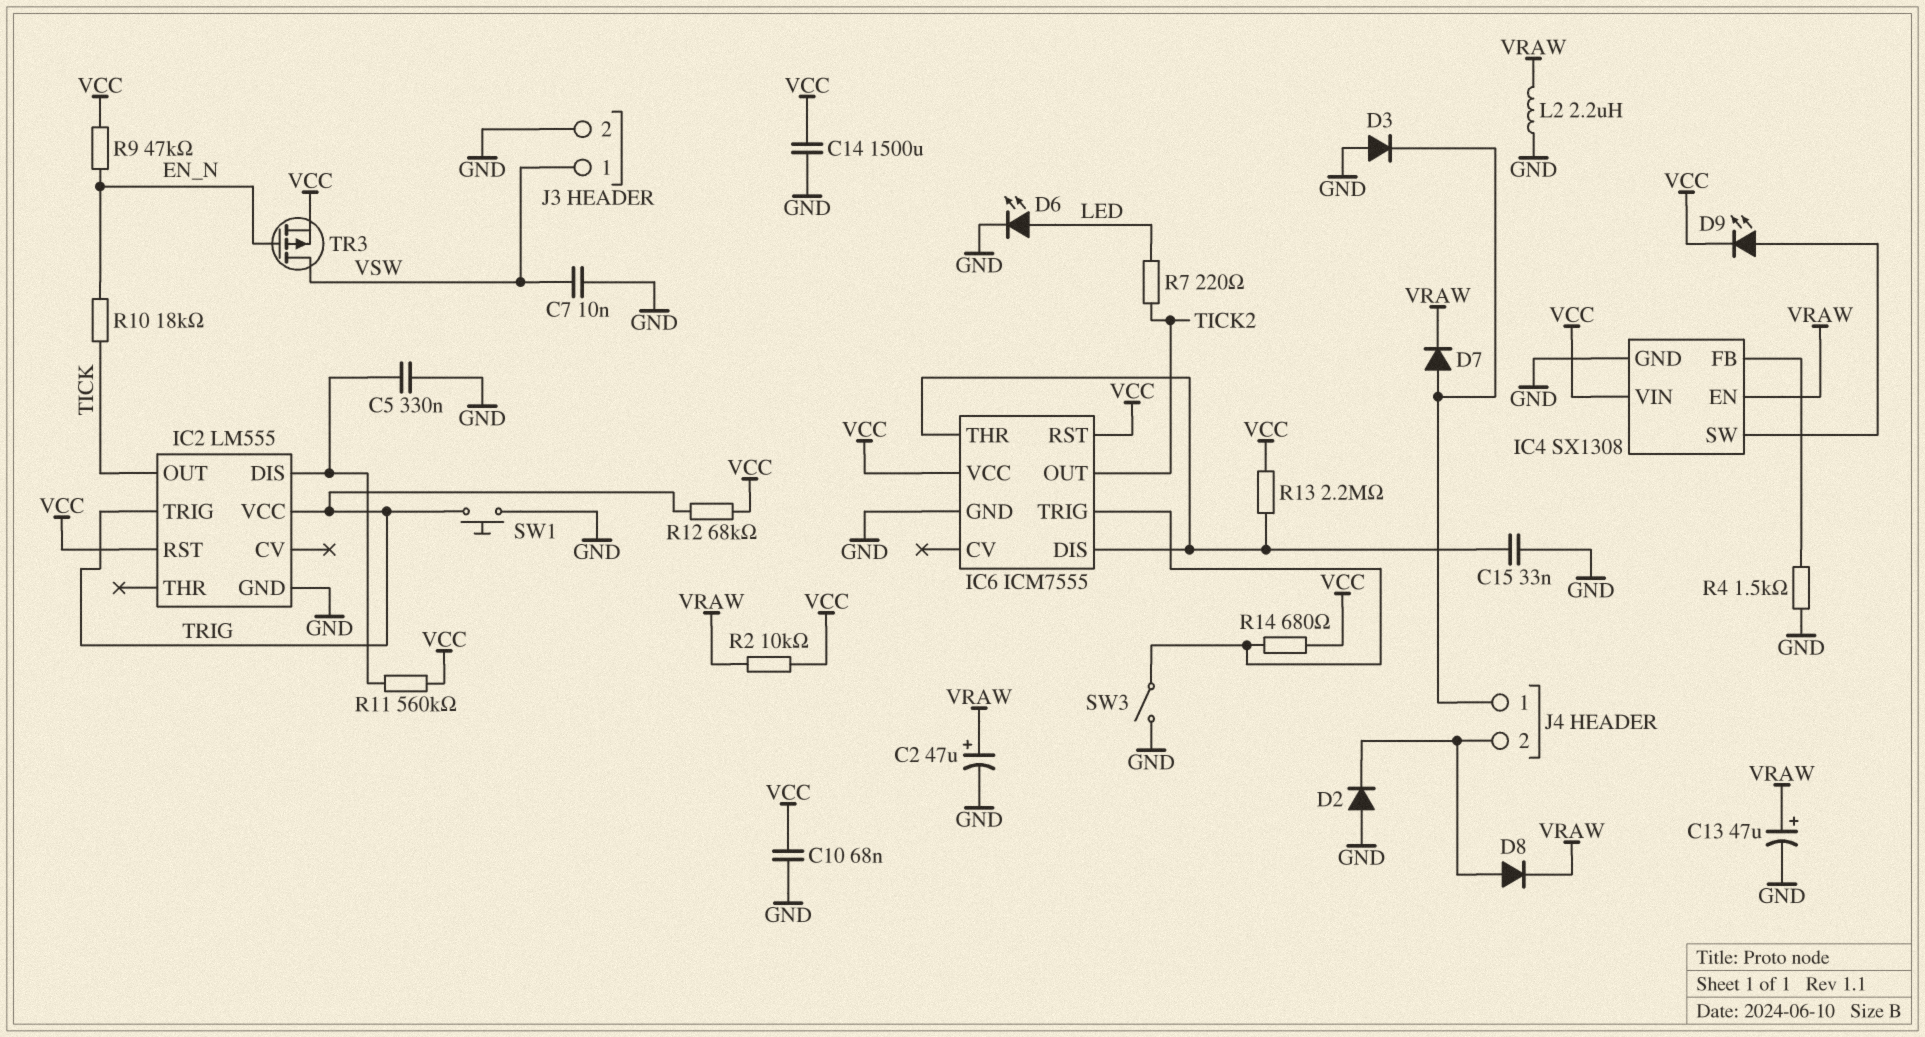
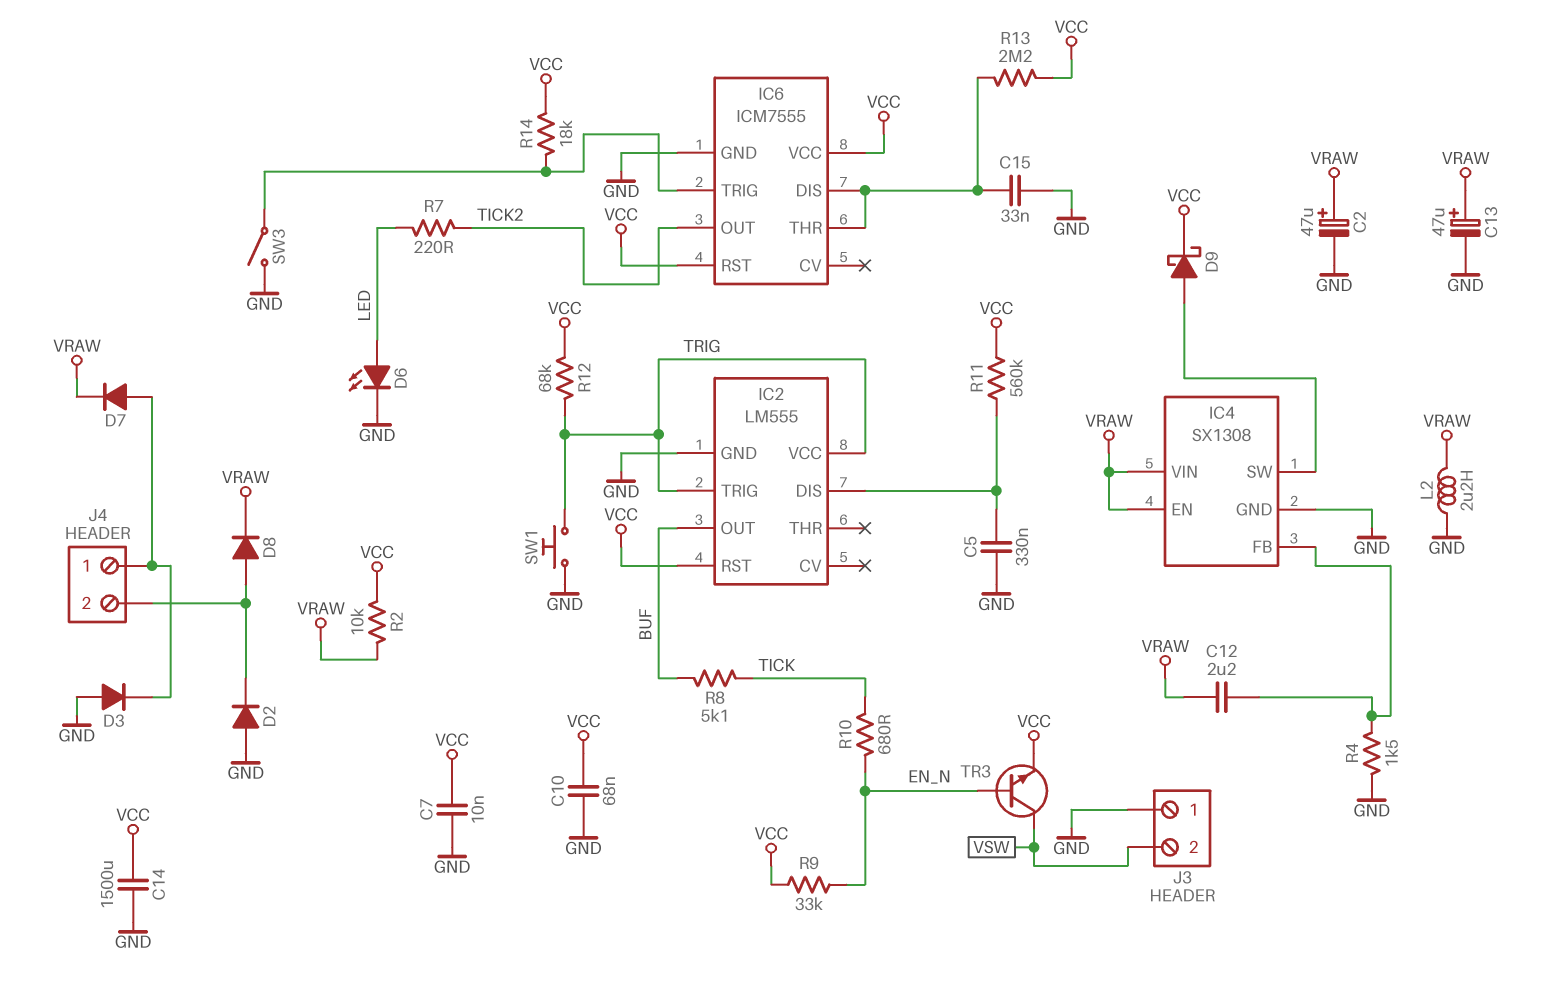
C7: 10nF (GND, VSW) -> 10nF (GND, VCC)
C12: none -> 2.2uF (IC4/FB, VRAW)
D9: LED (A IC4/SW, K VCC) -> schottky (A IC4/SW, K VCC)
IC2 pin OUT: TICK -> BUF
IC4 pin VIN: VCC -> VRAW
J3 pin 1: VSW -> GND
J3 pin 2: GND -> VSW
R8: none -> 5.1k (BUF, TICK)
R9: 47k (EN_N, VCC) -> 33k (EN_N, VCC)
R10: 18k (EN_N, TICK) -> 680 (EN_N, TICK)
R14: 680 (IC6/TRIG, VCC) -> 18k (IC6/TRIG, VCC)
TR3: PMOS (G EN_N, D VSW, S VCC) -> NPN (B EN_N, C VSW, E VCC)

